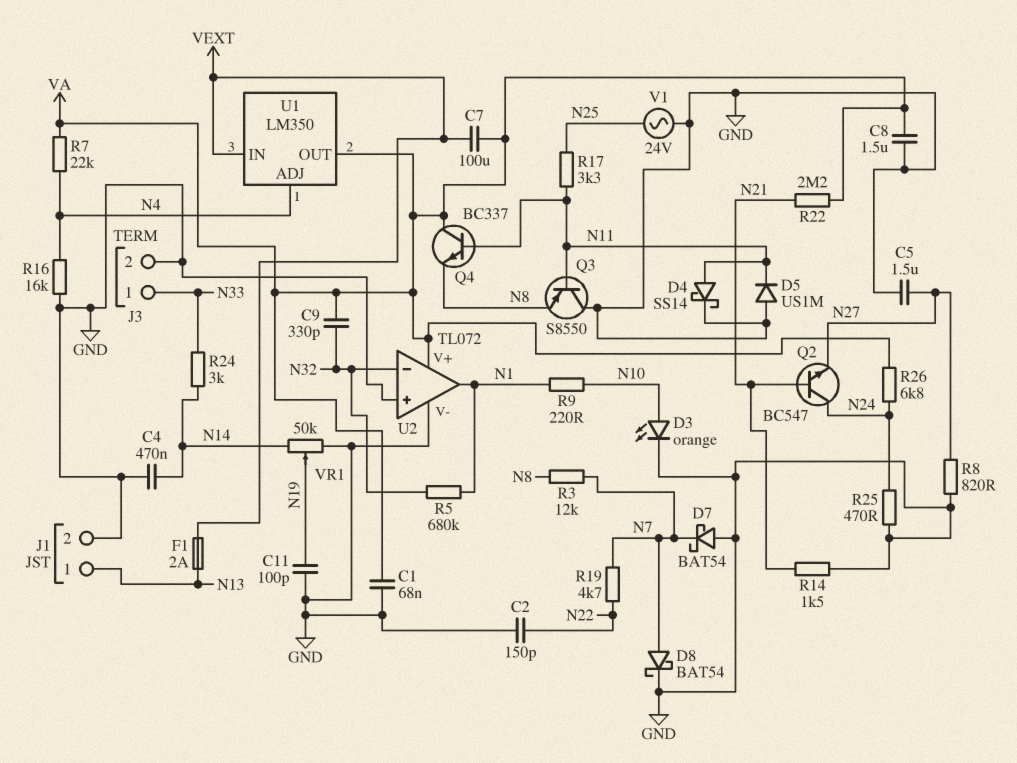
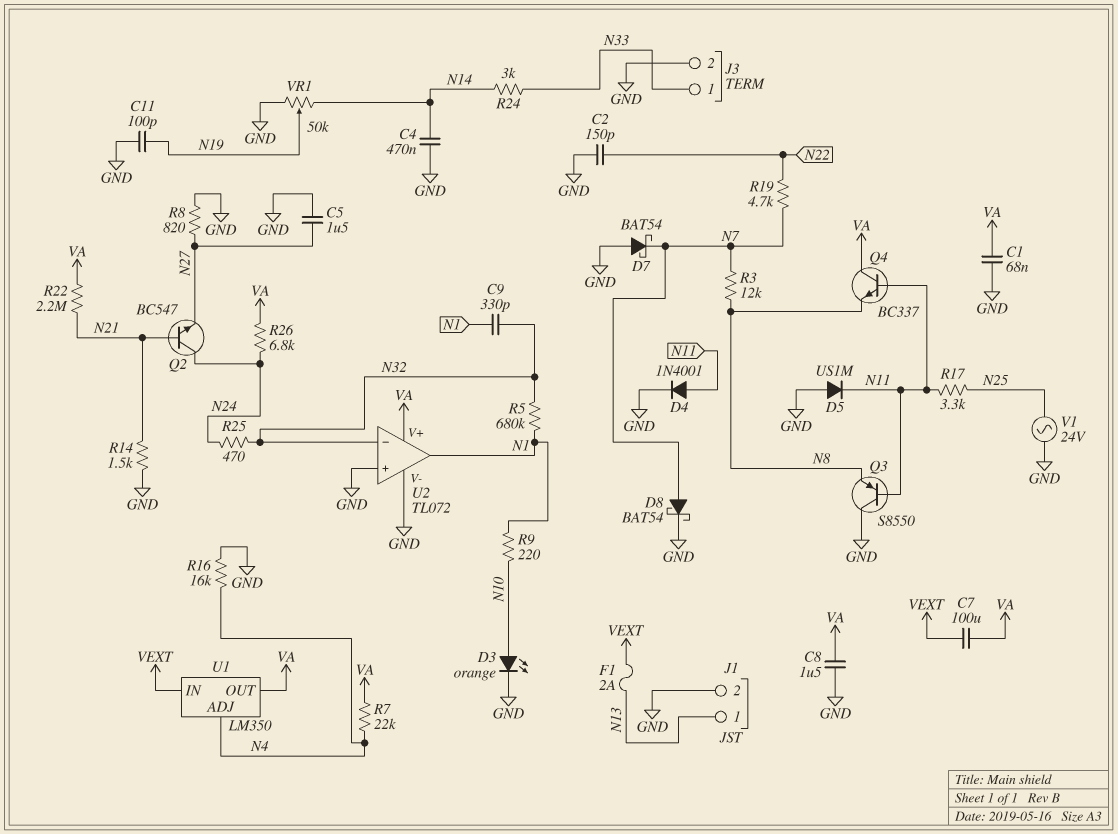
C9: 330pF (N32, VA) -> 330pF (N1, N32)
D4: schottky SS14 (A N11, K GND) -> diode 1N4001 (A N11, K GND)
R25: 470 (GND, N24) -> 470 (N24, N32)

